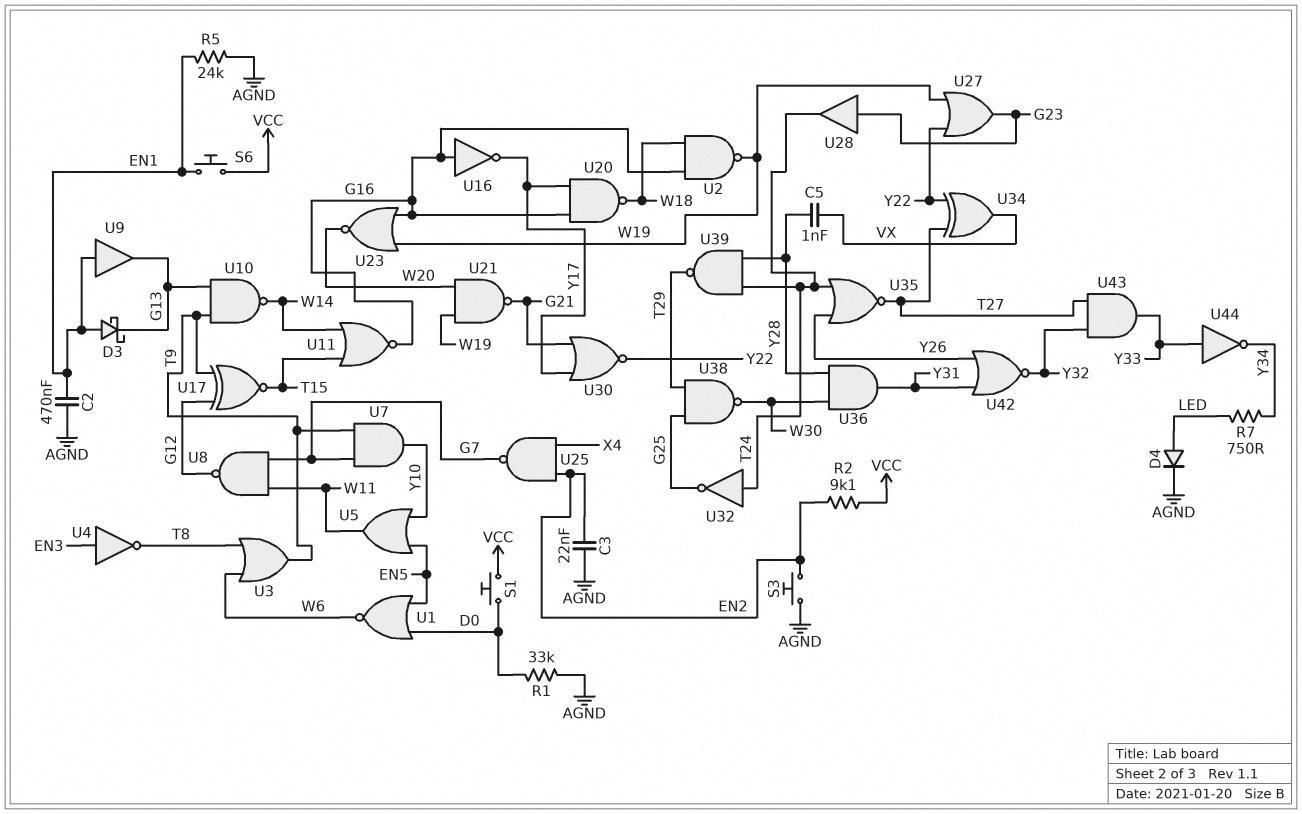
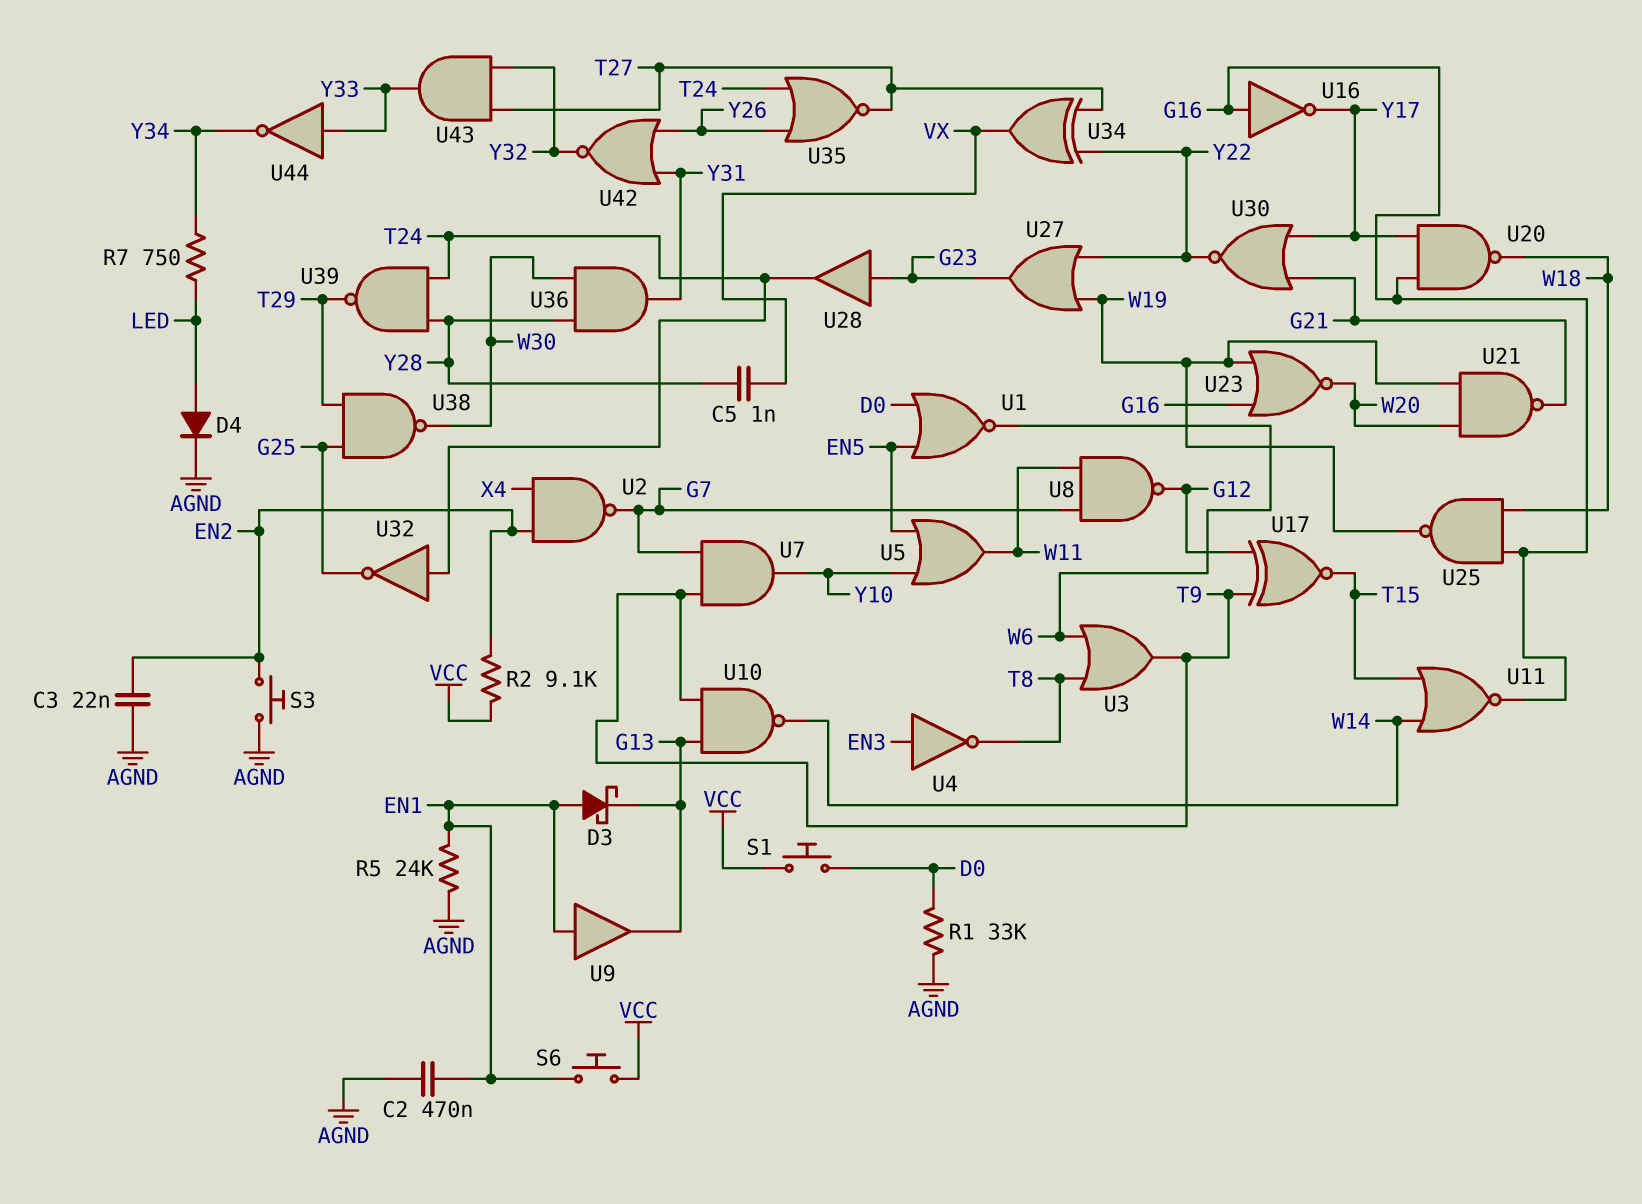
U2: NAND (in G16, in W18, out W19) -> NAND (in EN2, in X4, out G7)
U25: NAND (in EN2, in X4, out G7) -> NAND (in G16, in W18, out W19)

